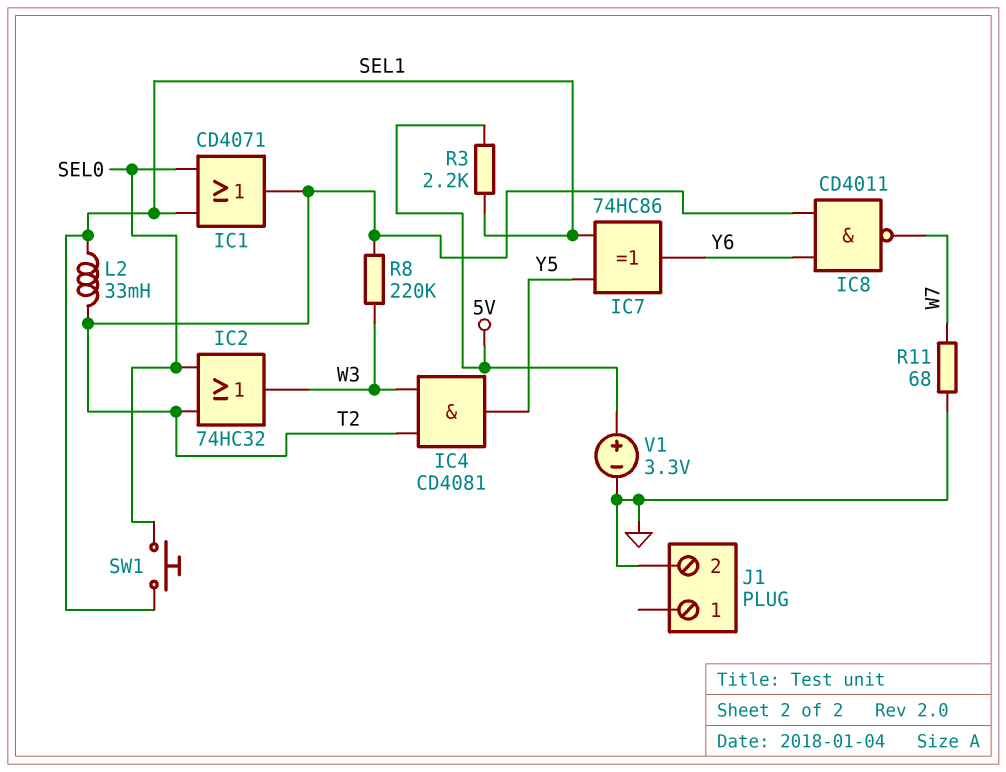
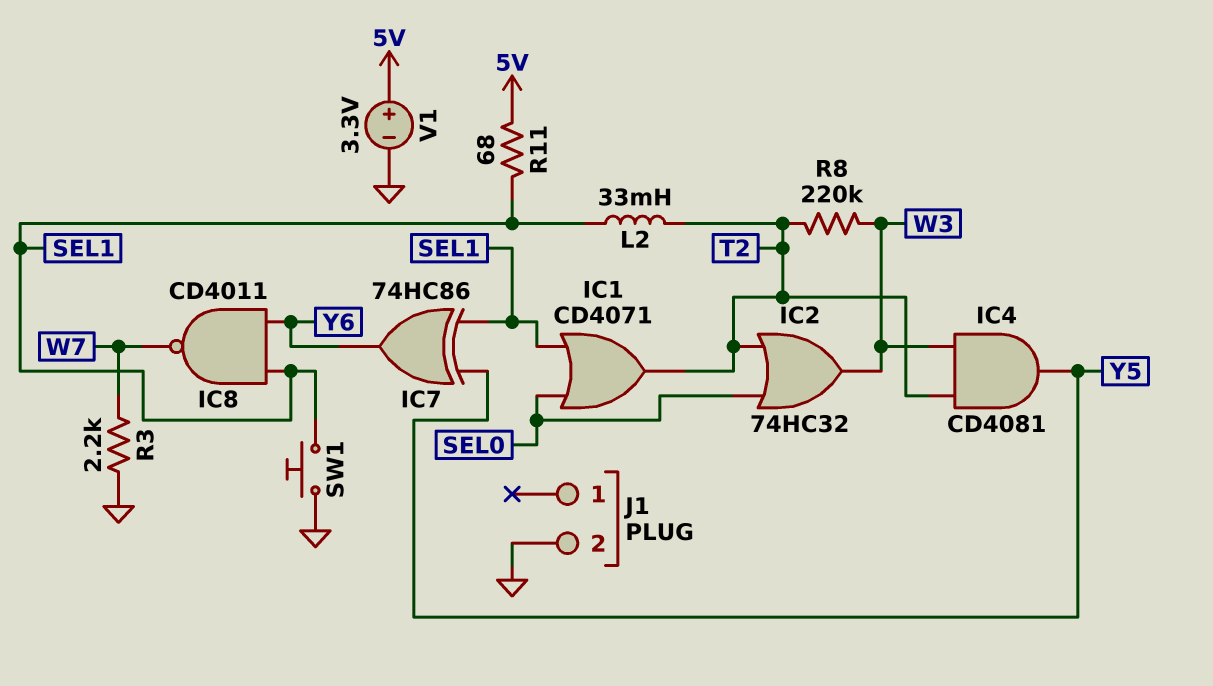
IC8: NAND CD4011 (in T2, in Y6, out W7) -> NAND CD4011 (in SEL1, in Y6, out W7)
R3: 2.2k (5V, SEL1) -> 2.2k (GND, W7)
R11: 68 (GND, W7) -> 68 (5V, SEL1)
SW1: button (SEL0, SEL1) -> button (GND, SEL1)

